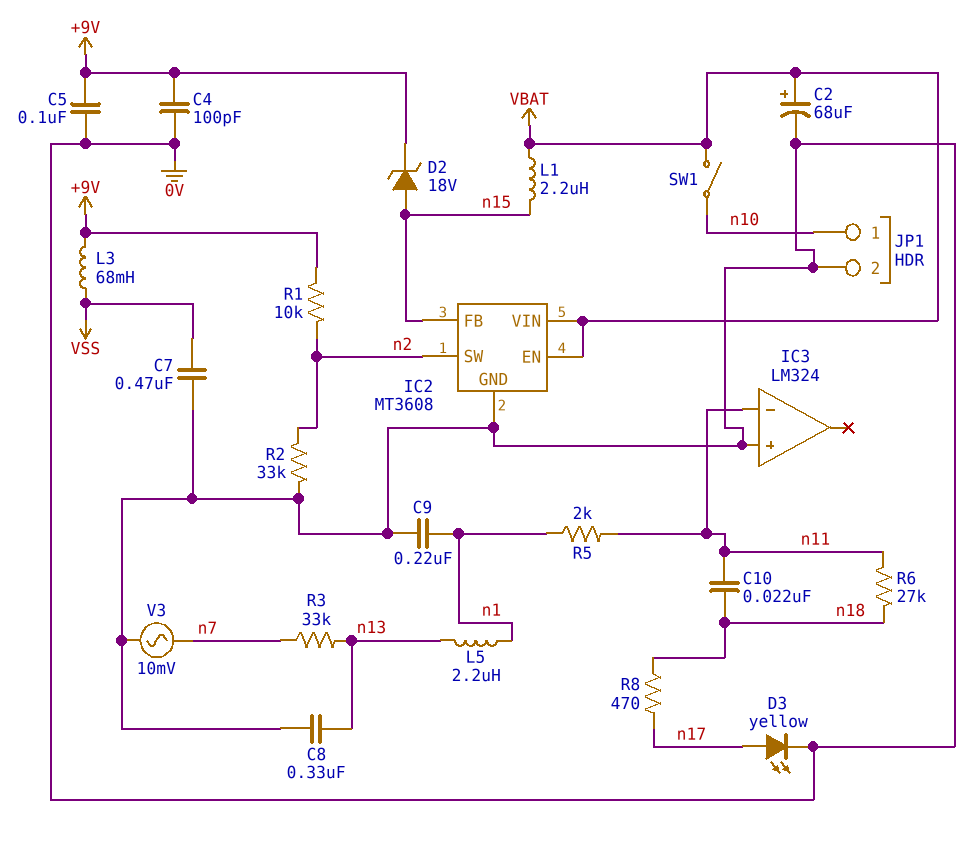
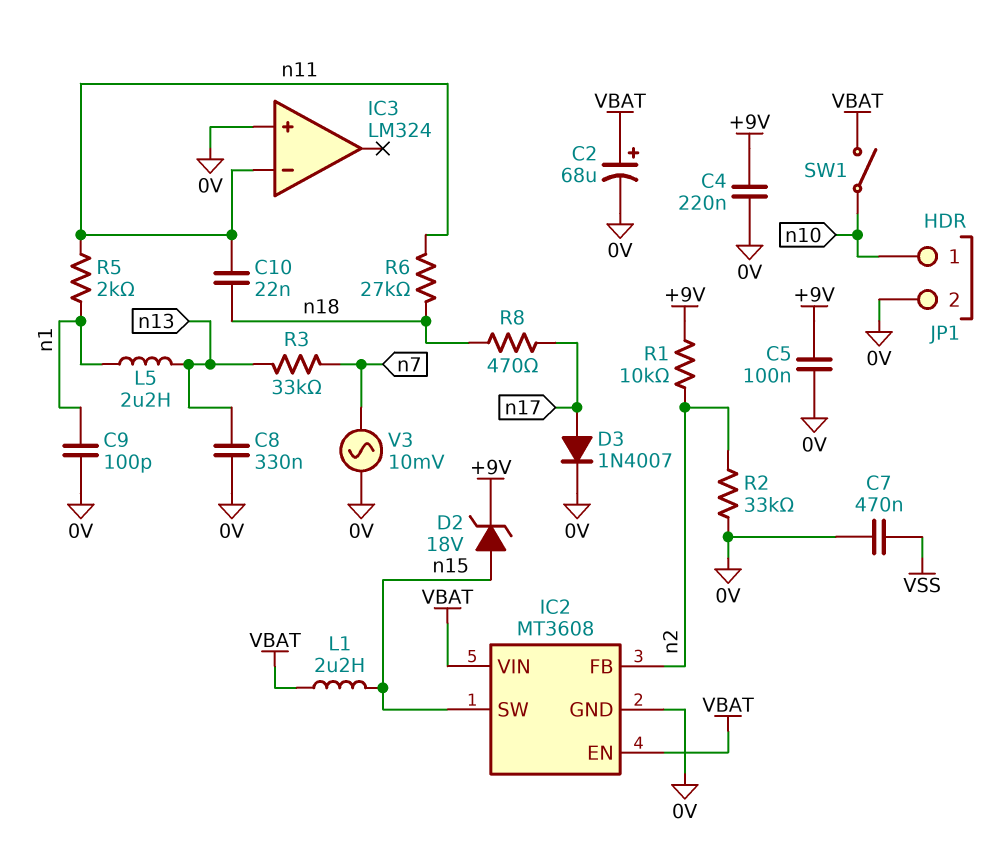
C4: 100pF (+9V, 0V) -> 220nF (+9V, 0V)
C9: 220nF (0V, n1) -> 100pF (0V, n1)
D3: LED yellow (A n17, K 0V) -> diode 1N4007 (A n17, K 0V)
IC2 pin FB: n15 -> n2
IC2 pin SW: n2 -> n15
L3: 68mH (+9V, VSS) -> none

